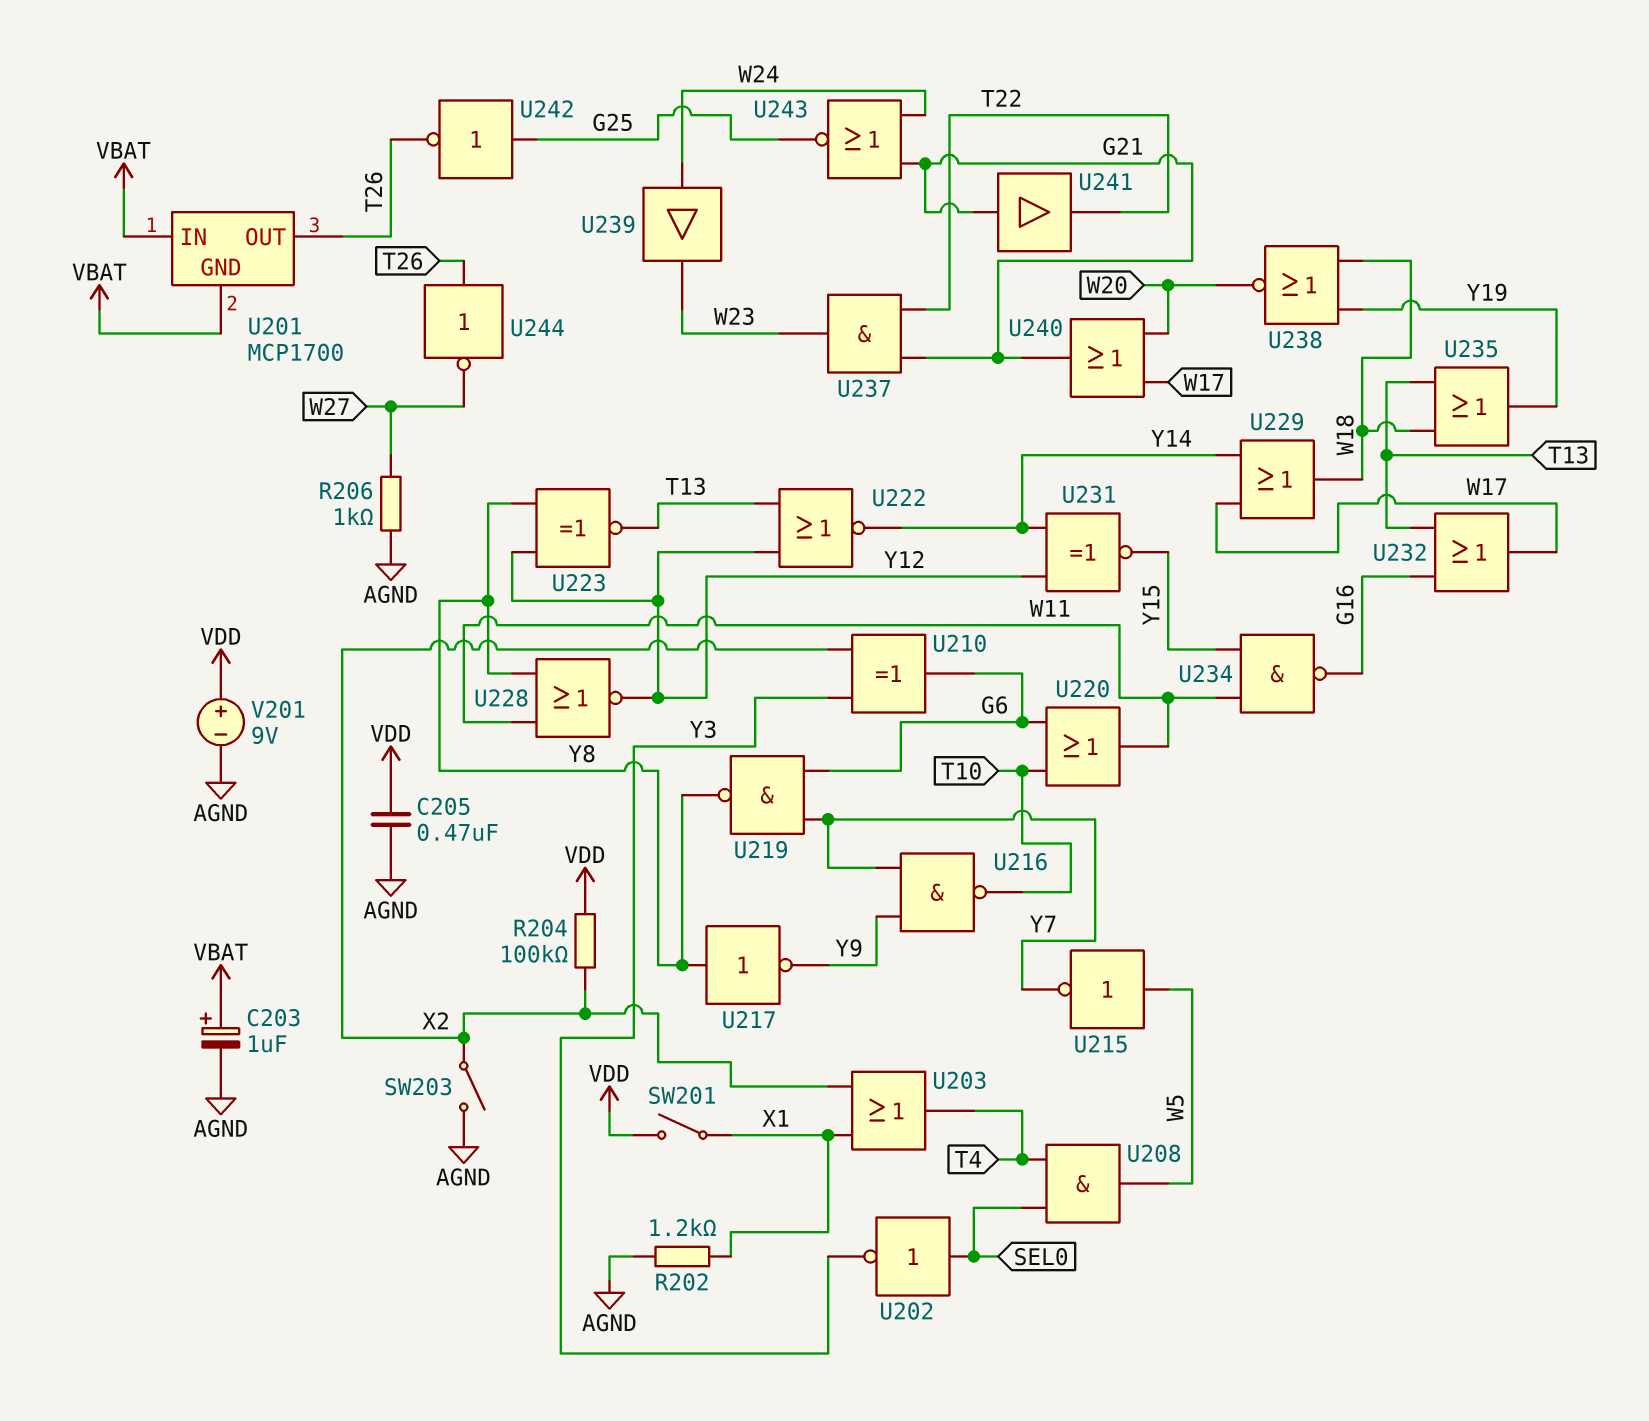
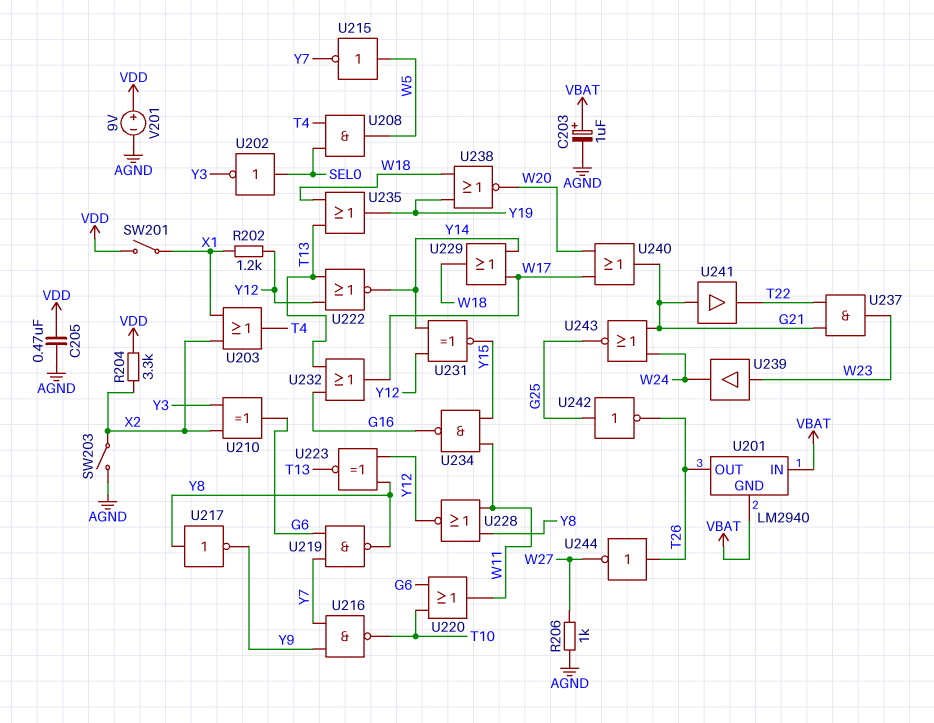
R202: 1.2k (AGND, X1) -> 1.2k (X1, Y12)
R204: 100k (VDD, X2) -> 3.3k (VDD, X2)
U201: MCP1700 -> LM2940
U239: buffer (in W24, out W23) -> buffer (in W23, out W24)

